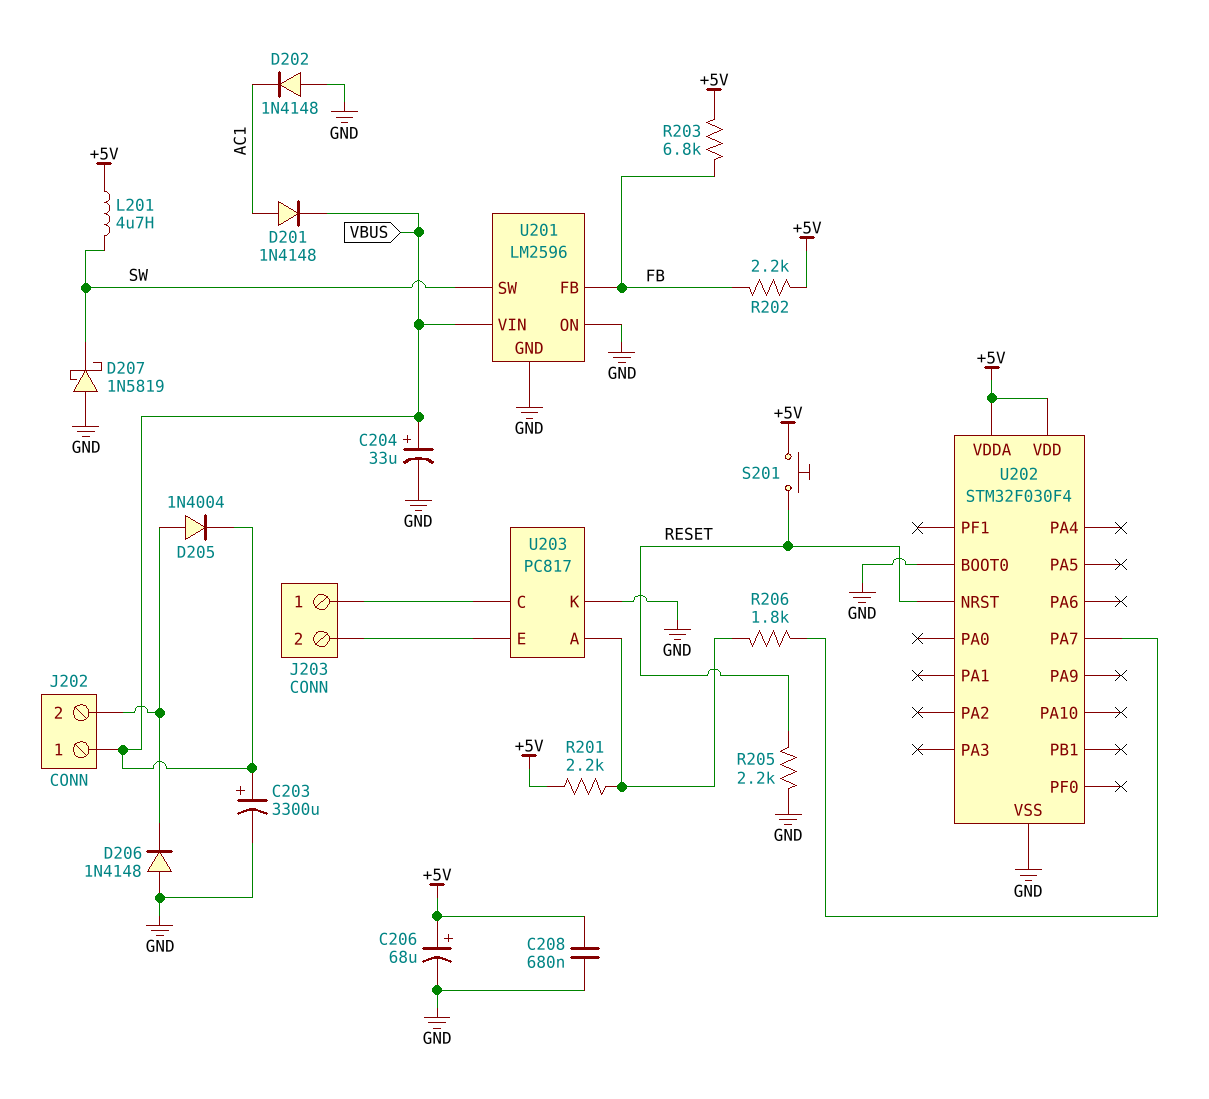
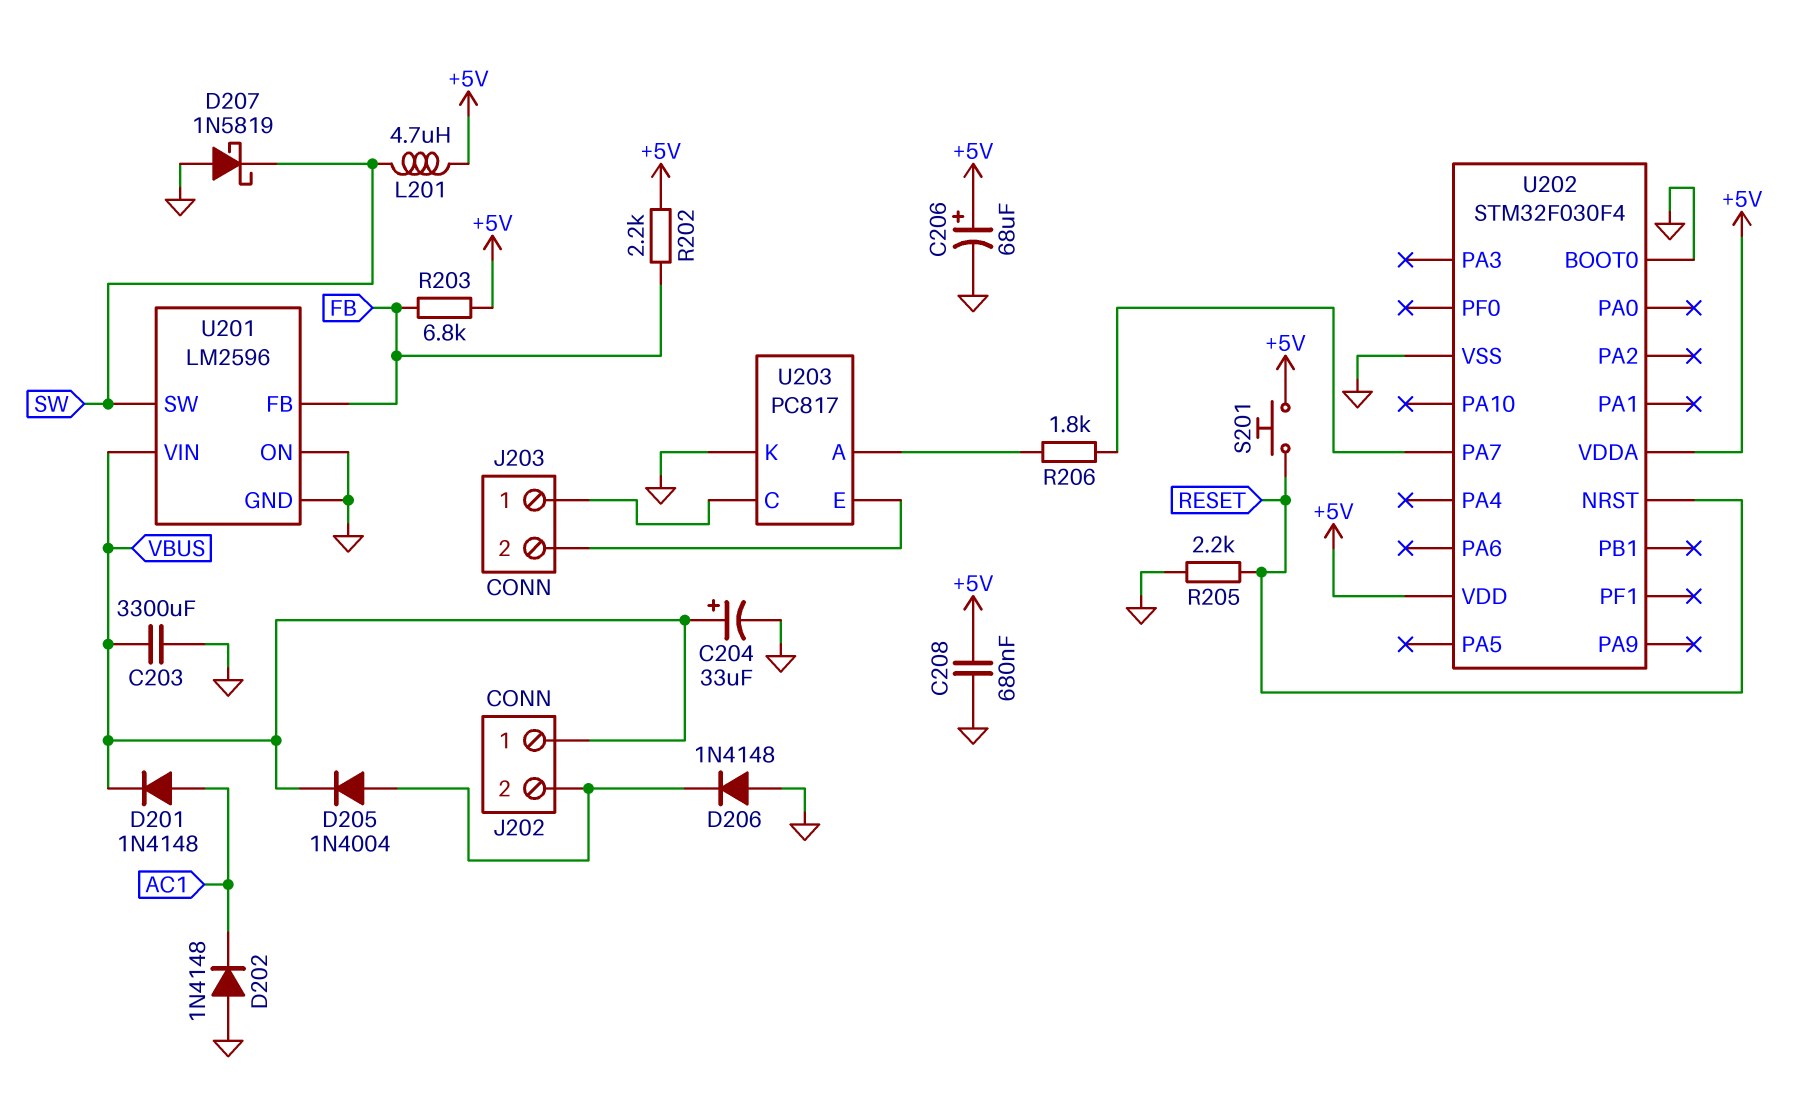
C203: 3300uF (plus VBUS, minus GND) -> 3300uF (GND, VBUS)
R201: 2.2k (+5V, U203/A) -> none

